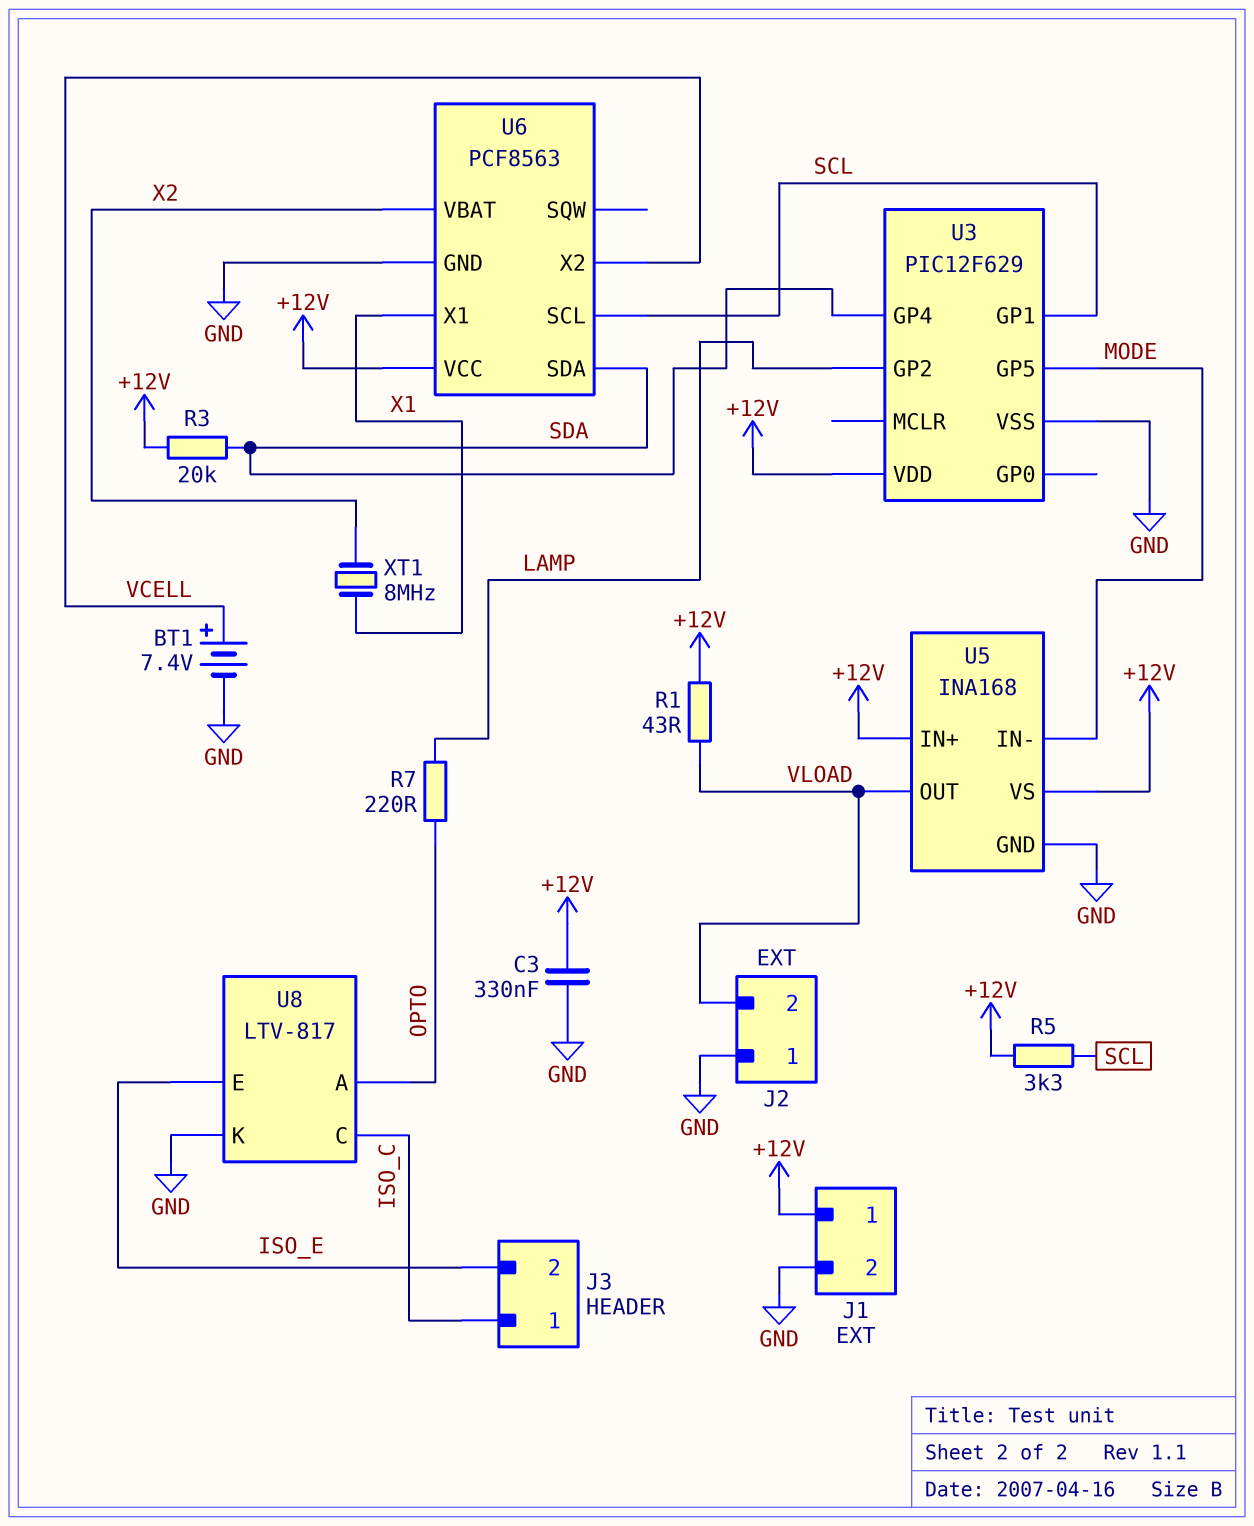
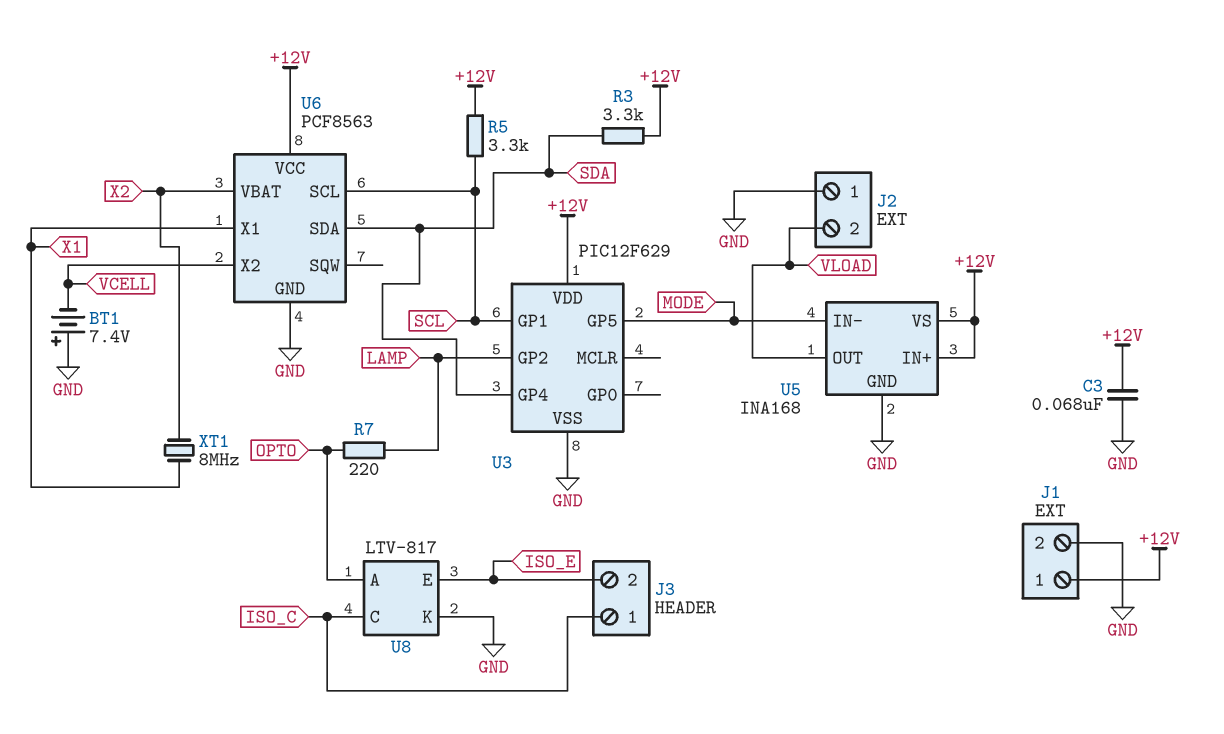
BT1: 7.4V (plus VCELL, minus GND) -> 7.4V (plus GND, minus VCELL)
C3: 330nF (+12V, GND) -> 68nF (+12V, GND)
R1: 43 (+12V, VLOAD) -> none
R3: 20k (+12V, SDA) -> 3.3k (+12V, SDA)

